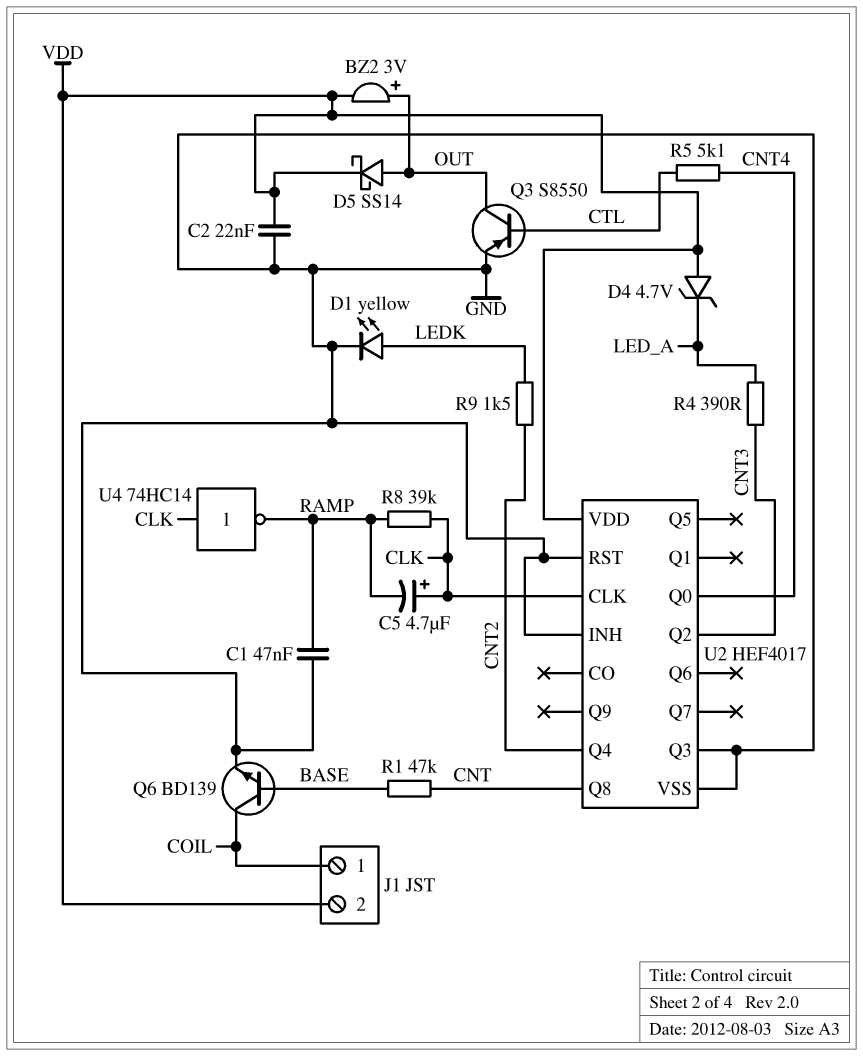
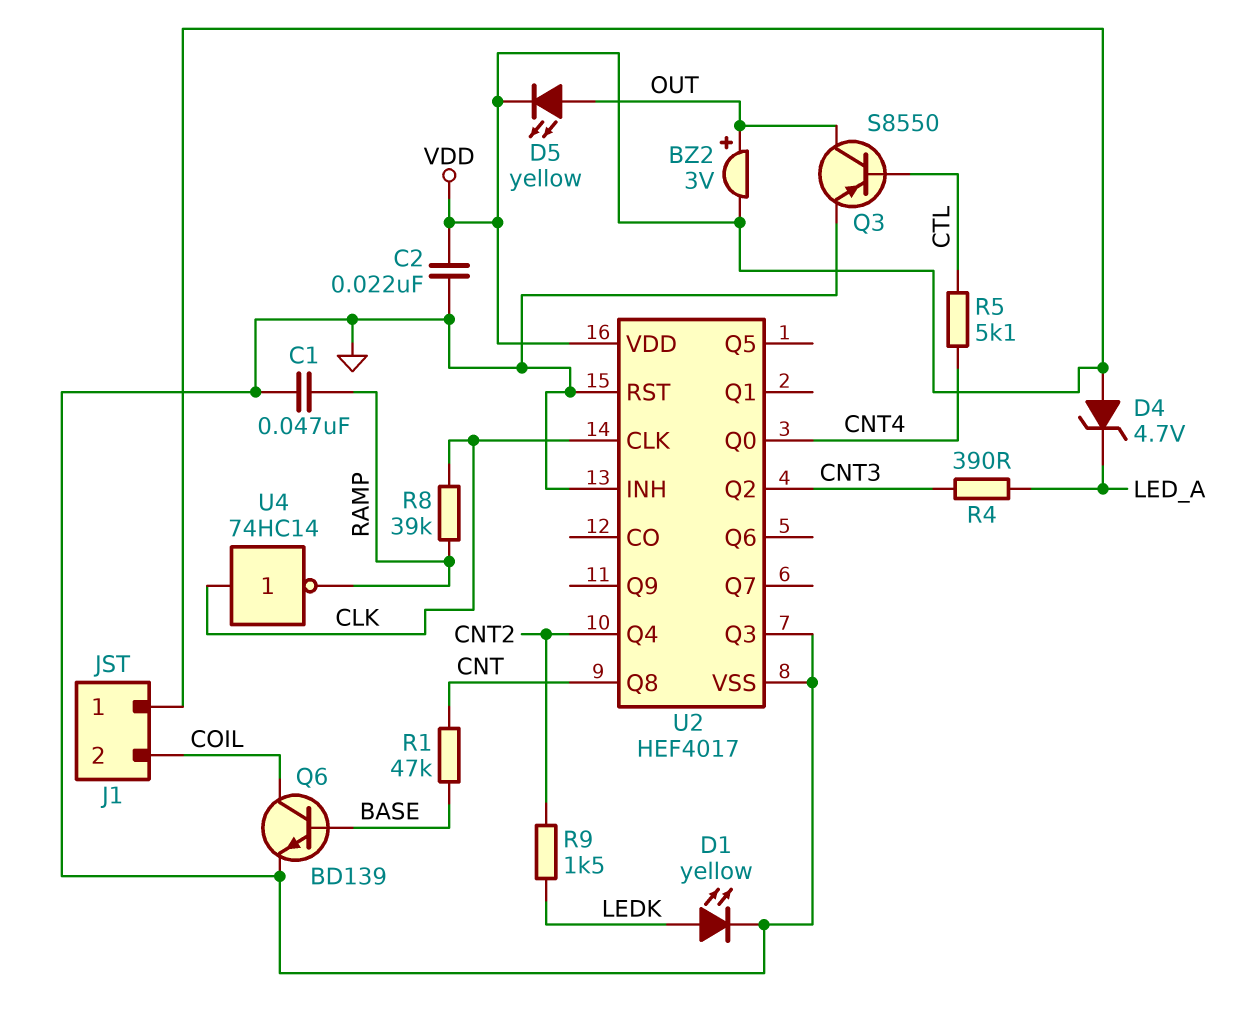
C5: 4.7uF (plus CLK, minus RAMP) -> none
D5: schottky SS14 (A OUT, K VDD) -> LED yellow (A OUT, K VDD)
J1 pin 1: COIL -> VDD
J1 pin 2: VDD -> COIL

